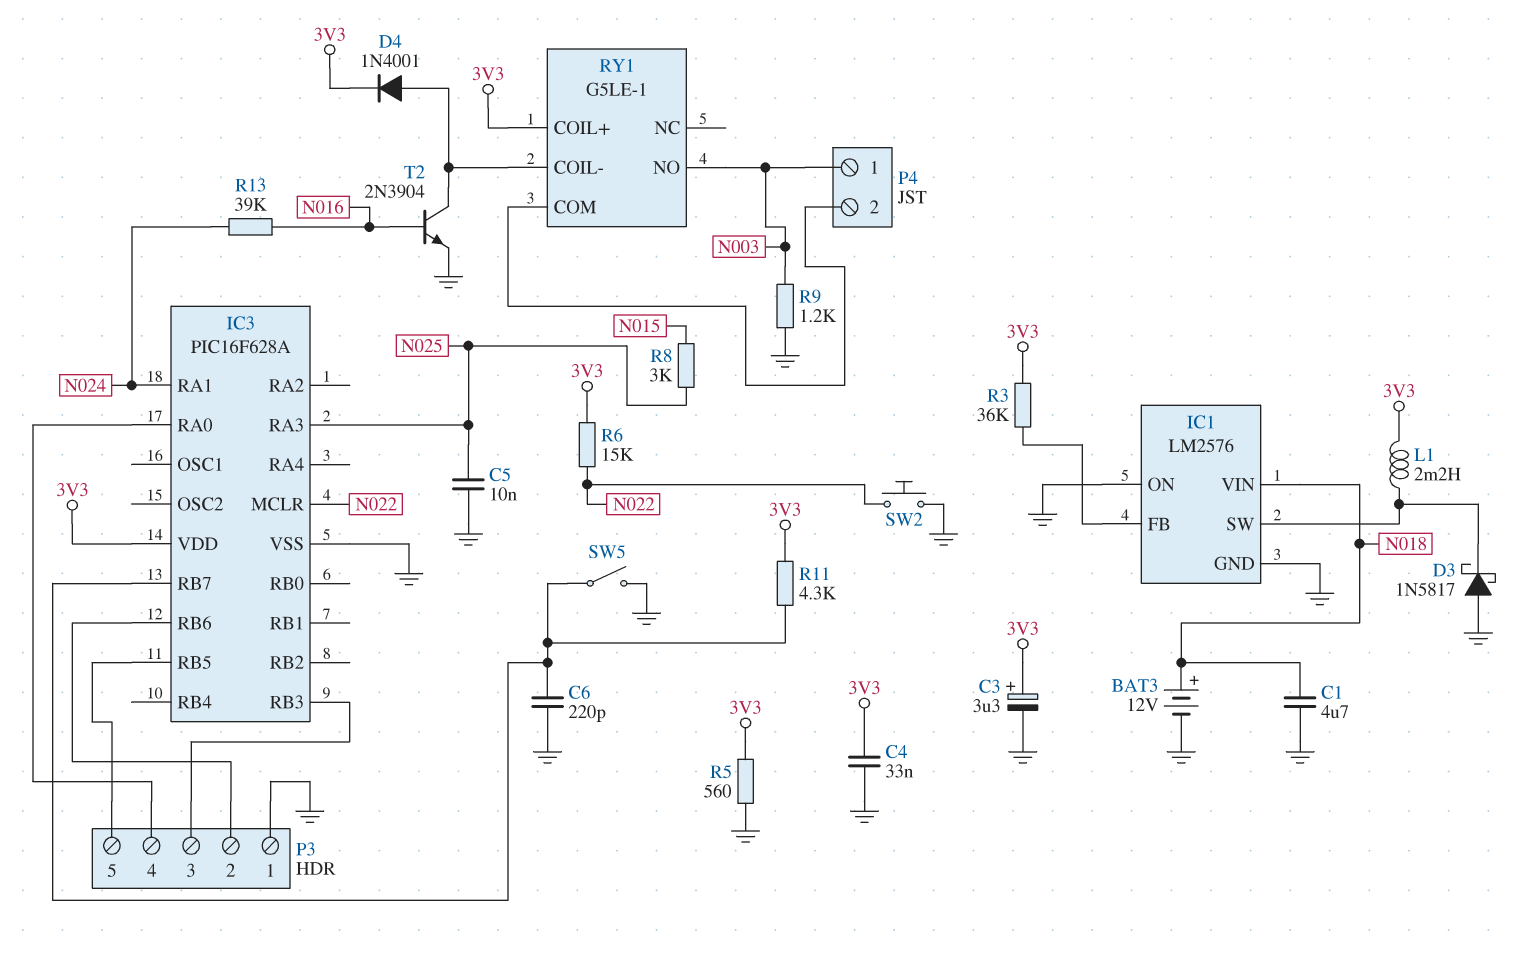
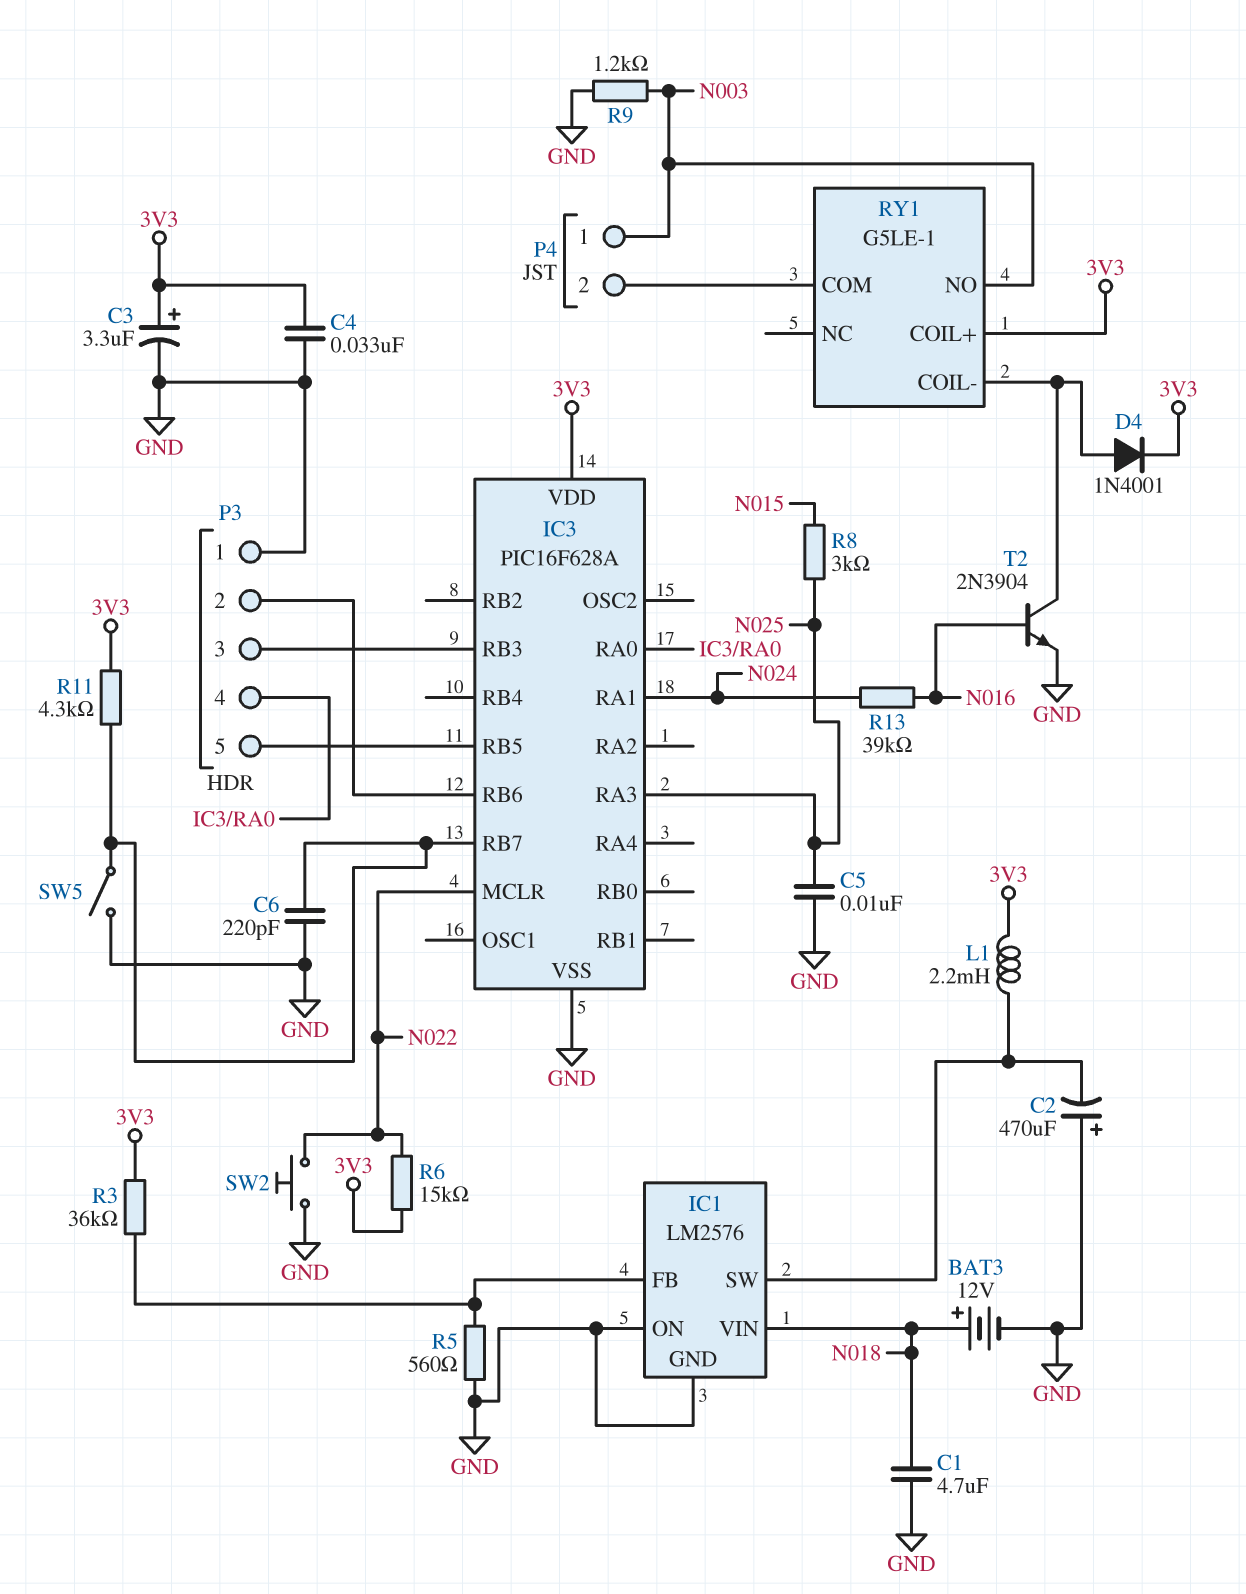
C2: none -> 470uF (plus GND, minus IC1/SW)
D3: schottky 1N5817 (A GND, K IC1/SW) -> none
R5: 560 (3V3, GND) -> 560 (GND, IC1/FB)

